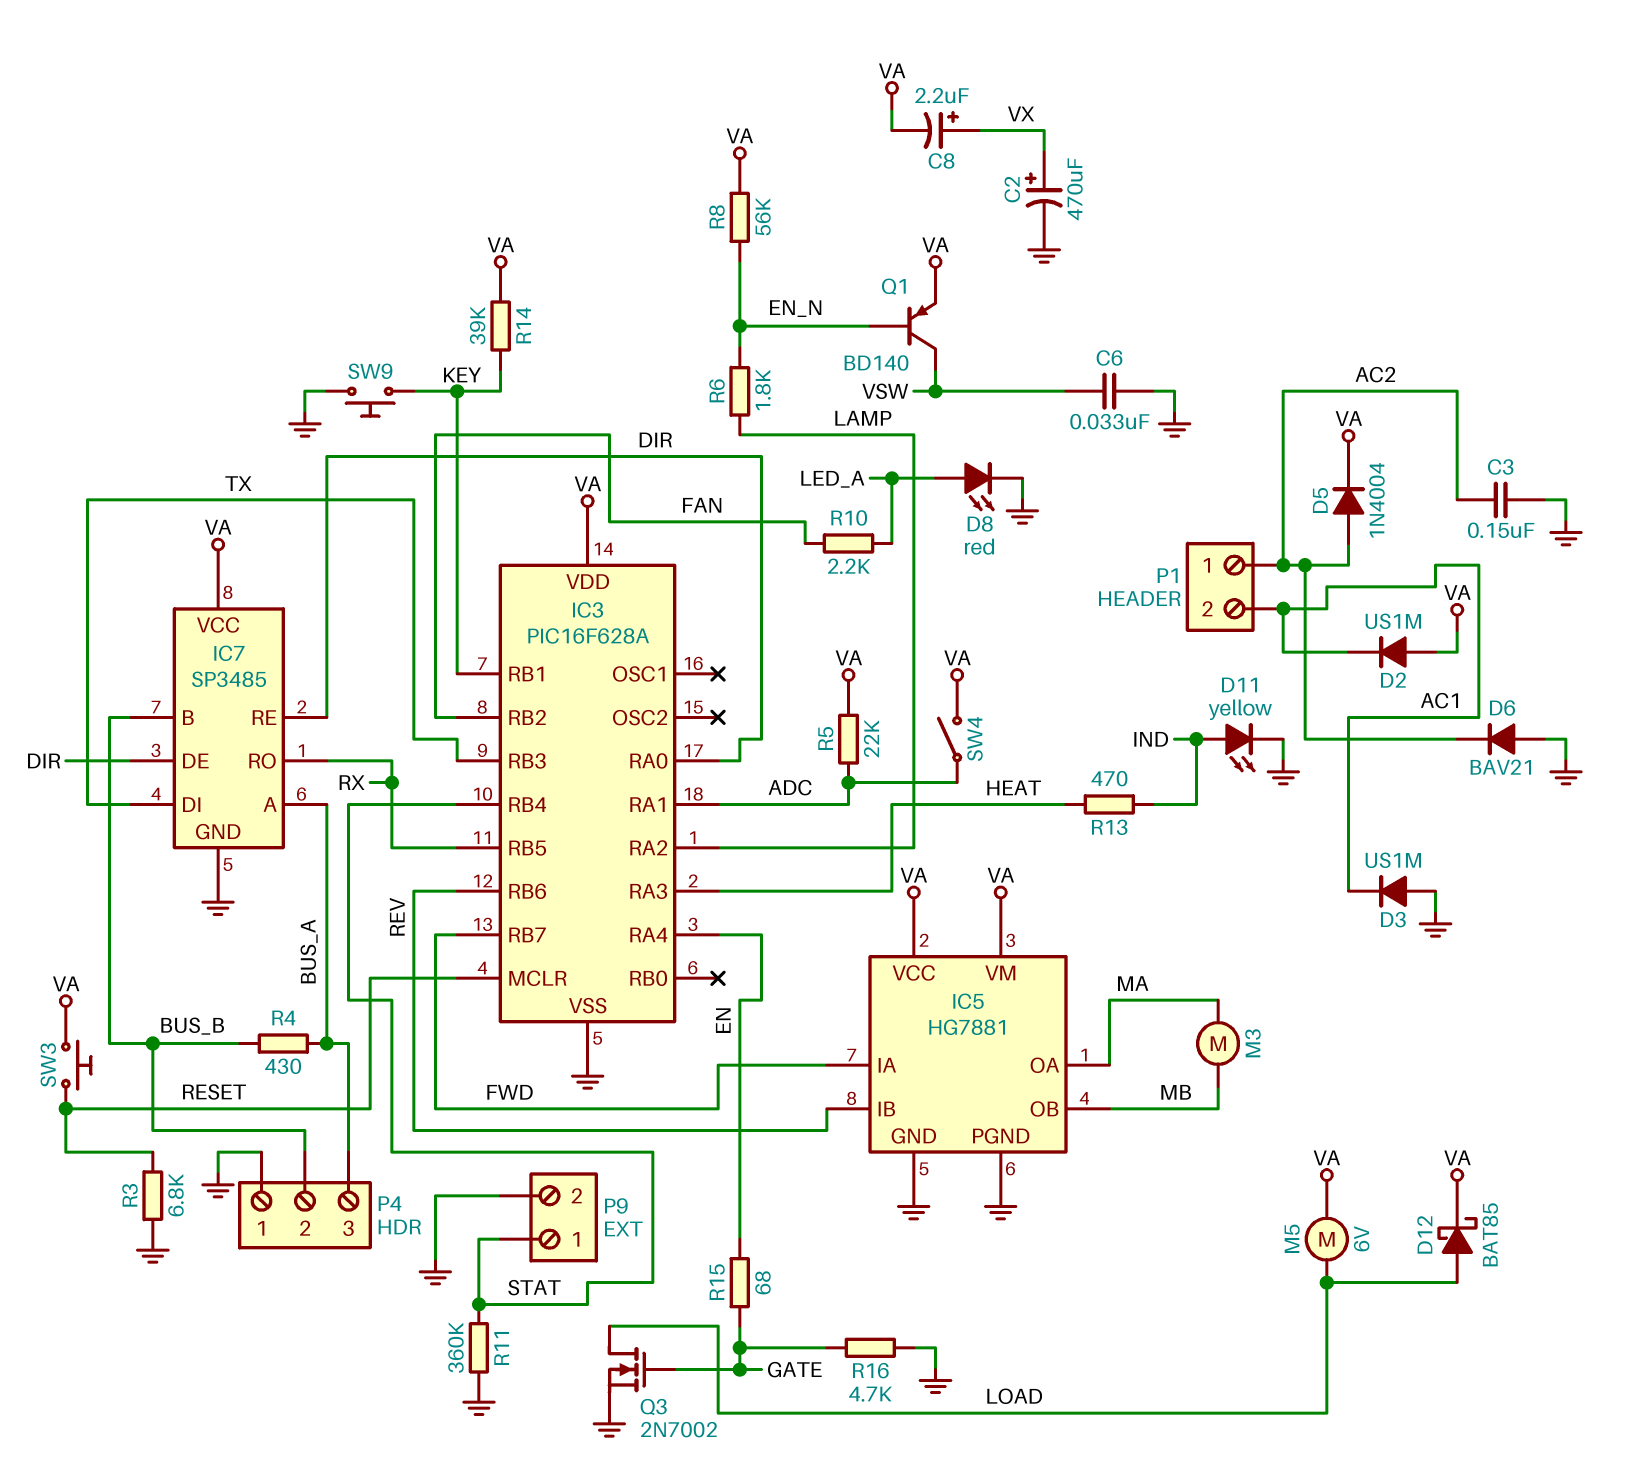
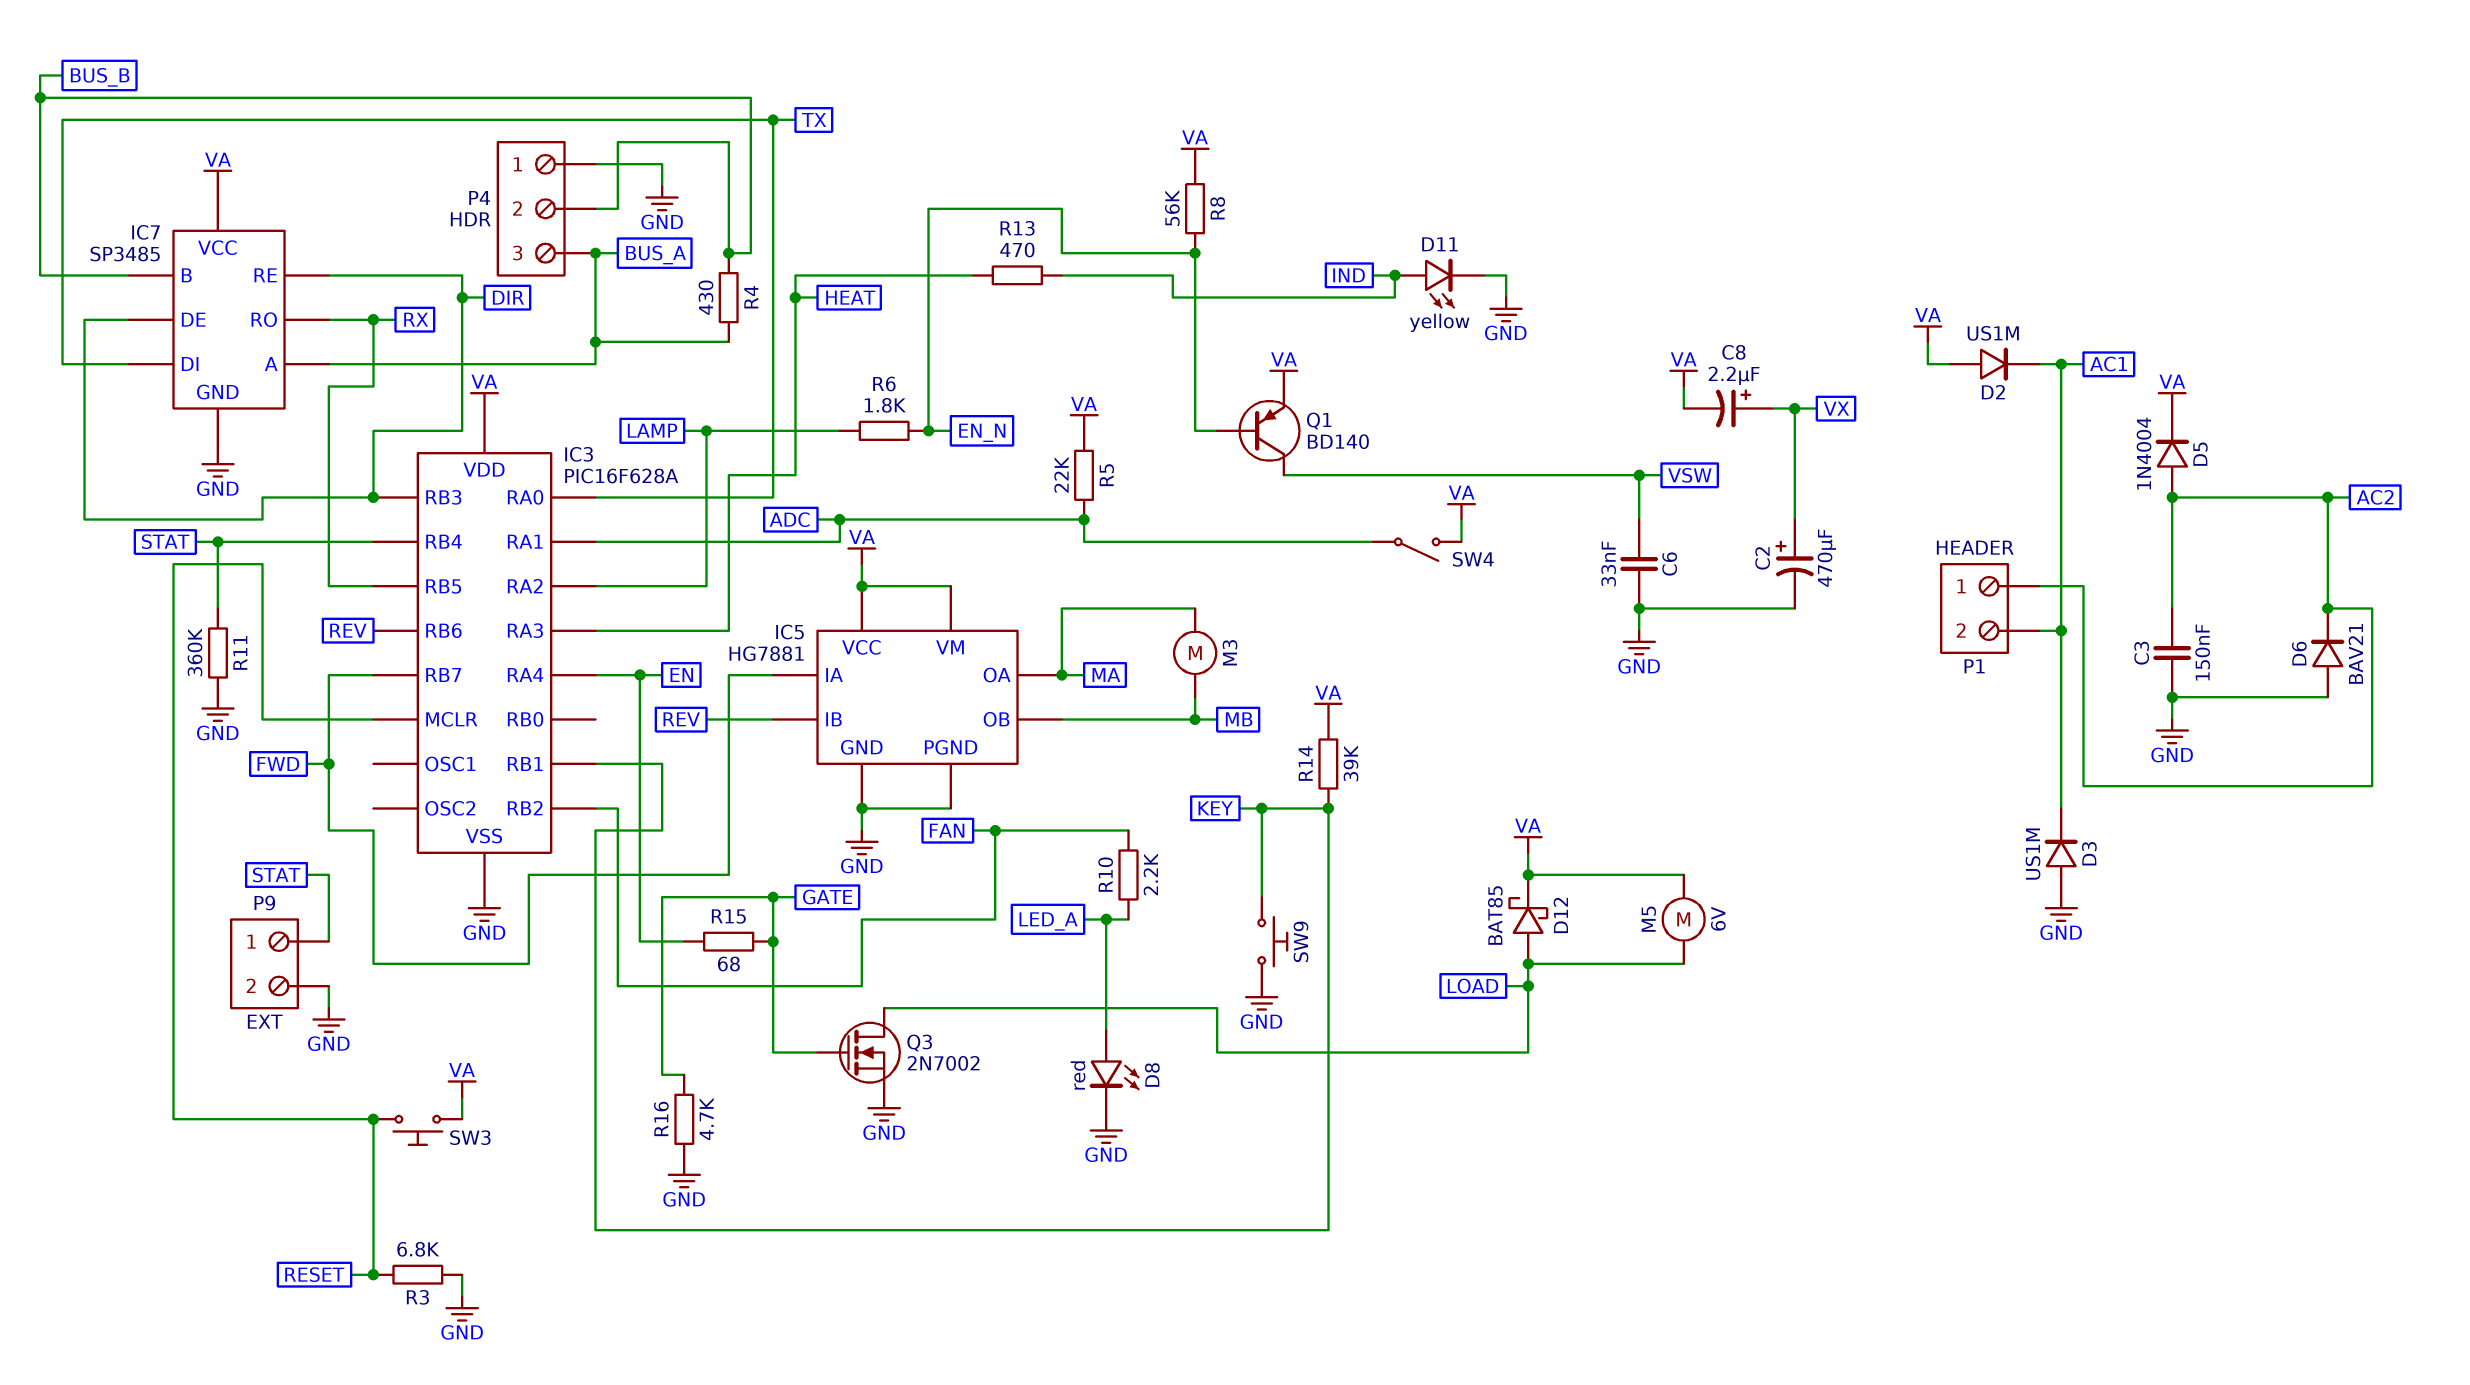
IC3 pin RA0: DIR -> TX
IC3 pin RB3: TX -> DIR

